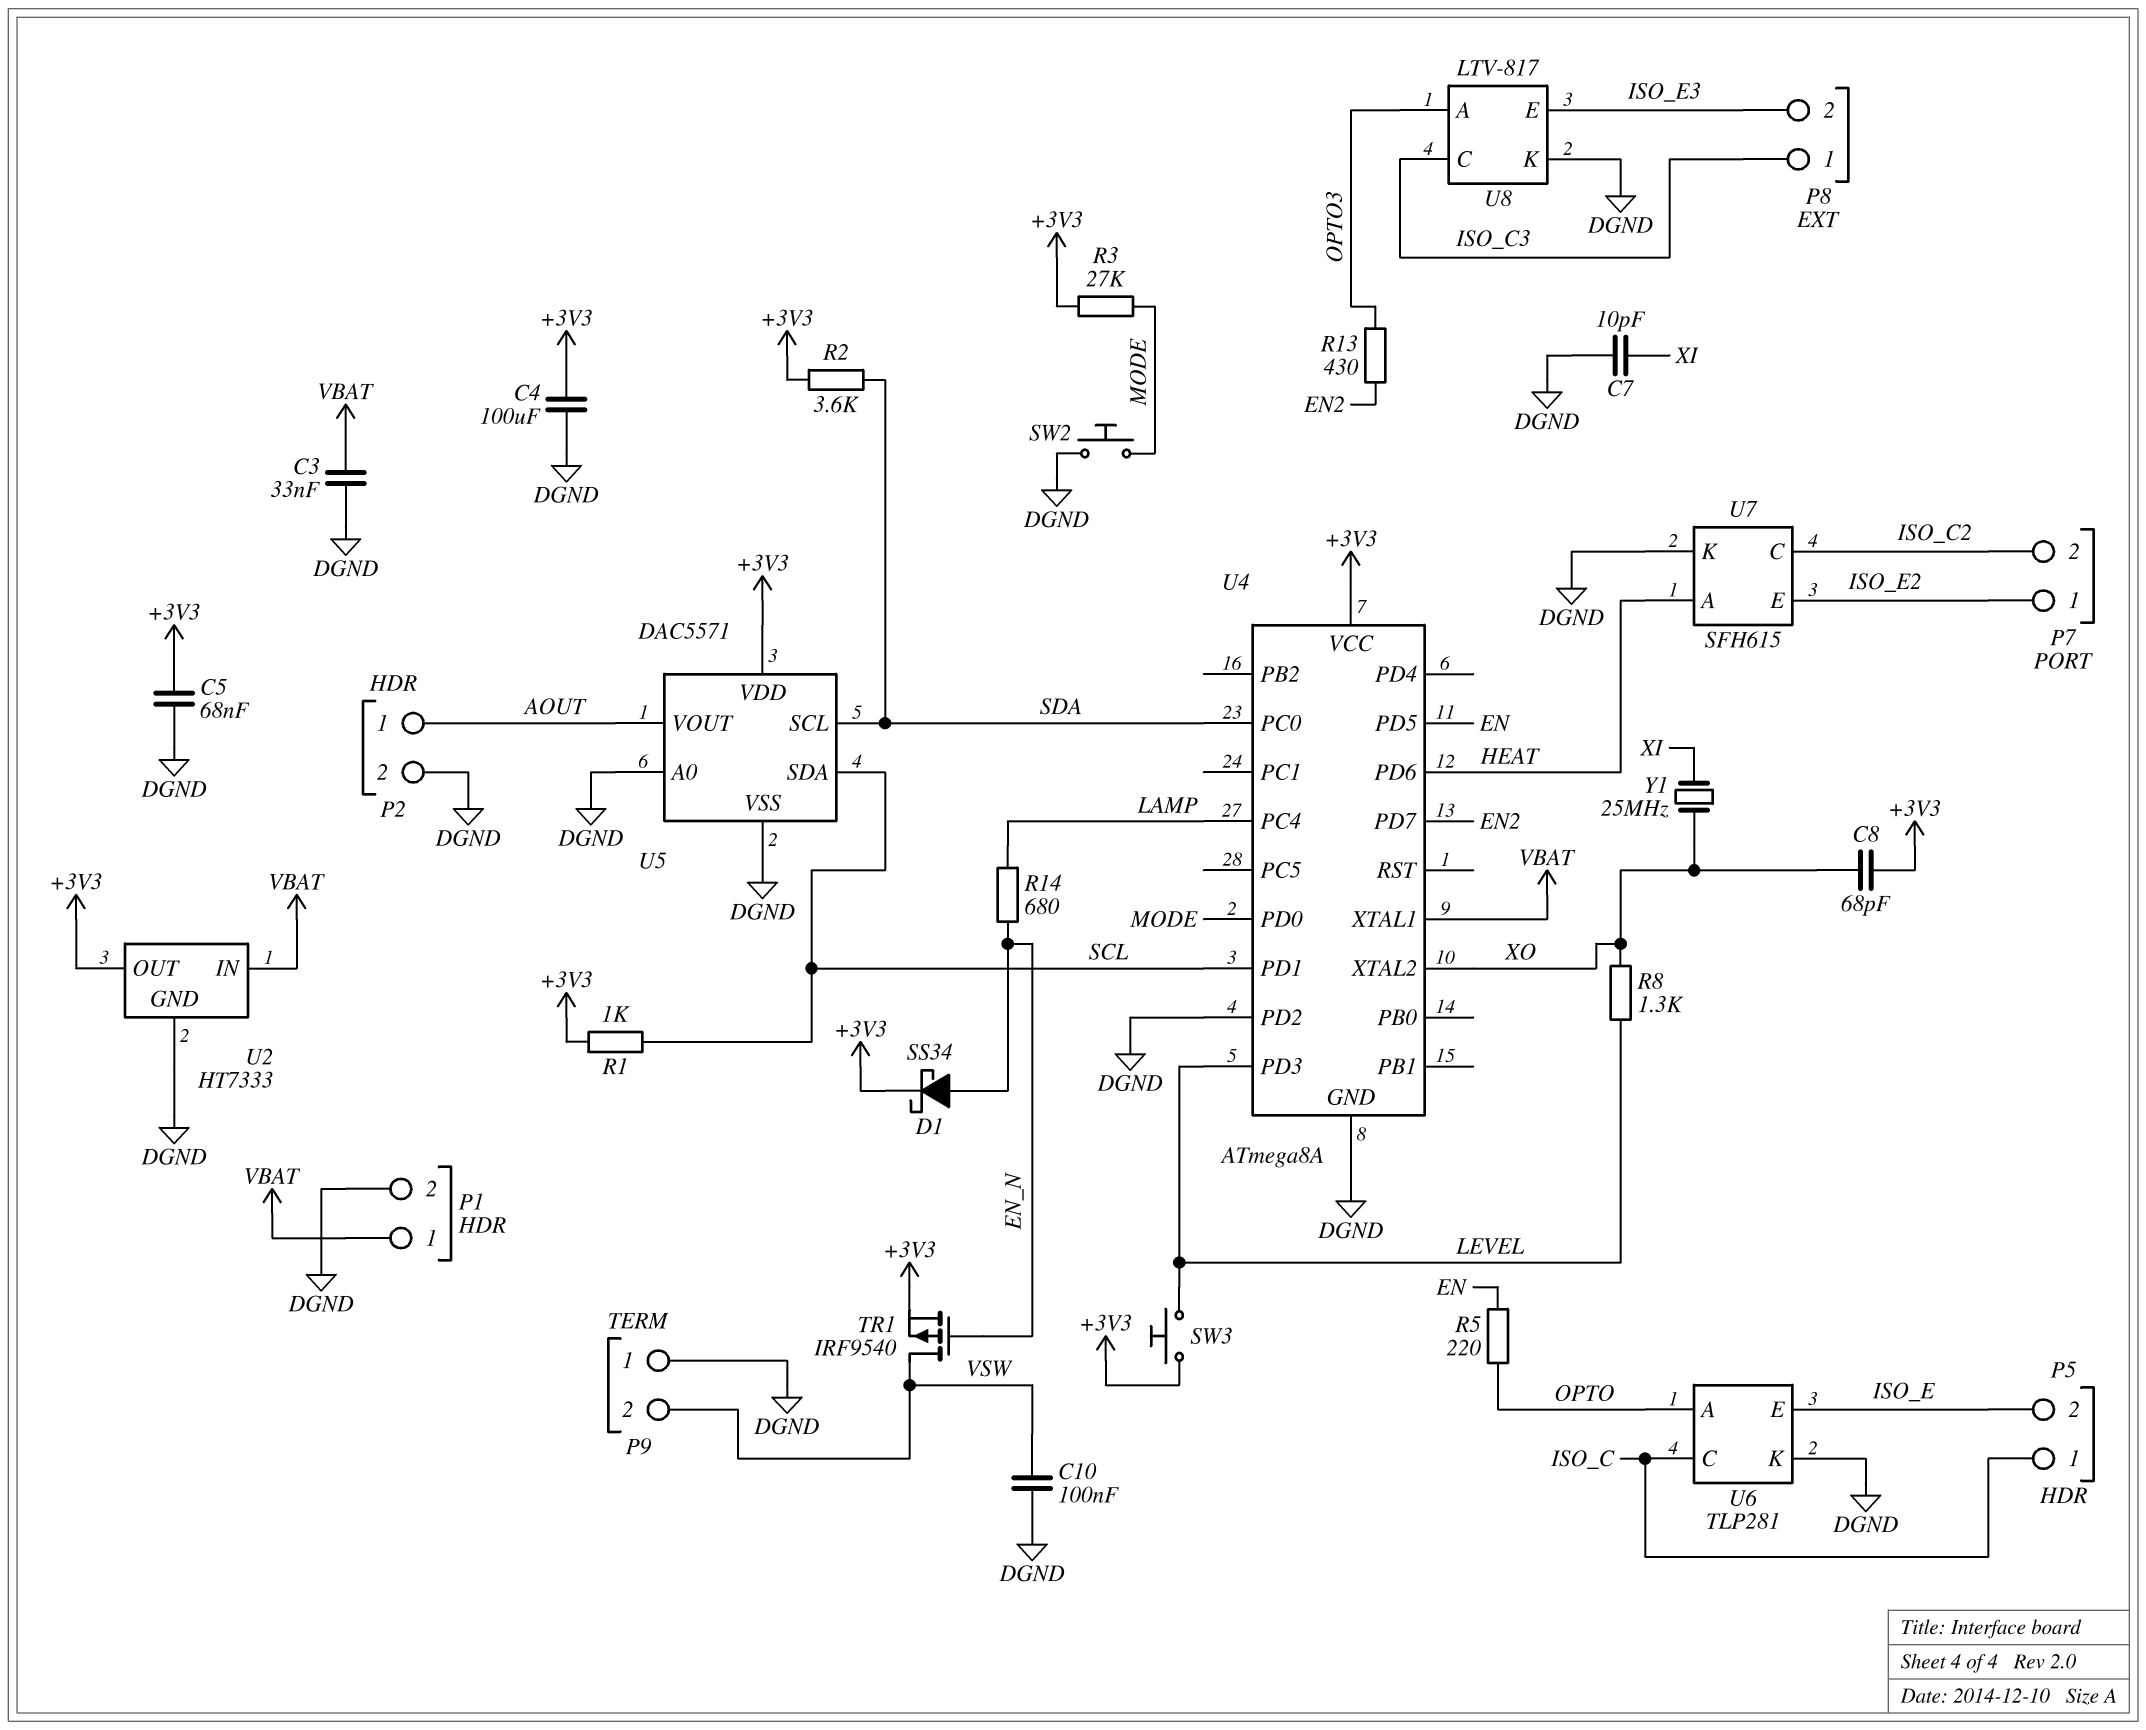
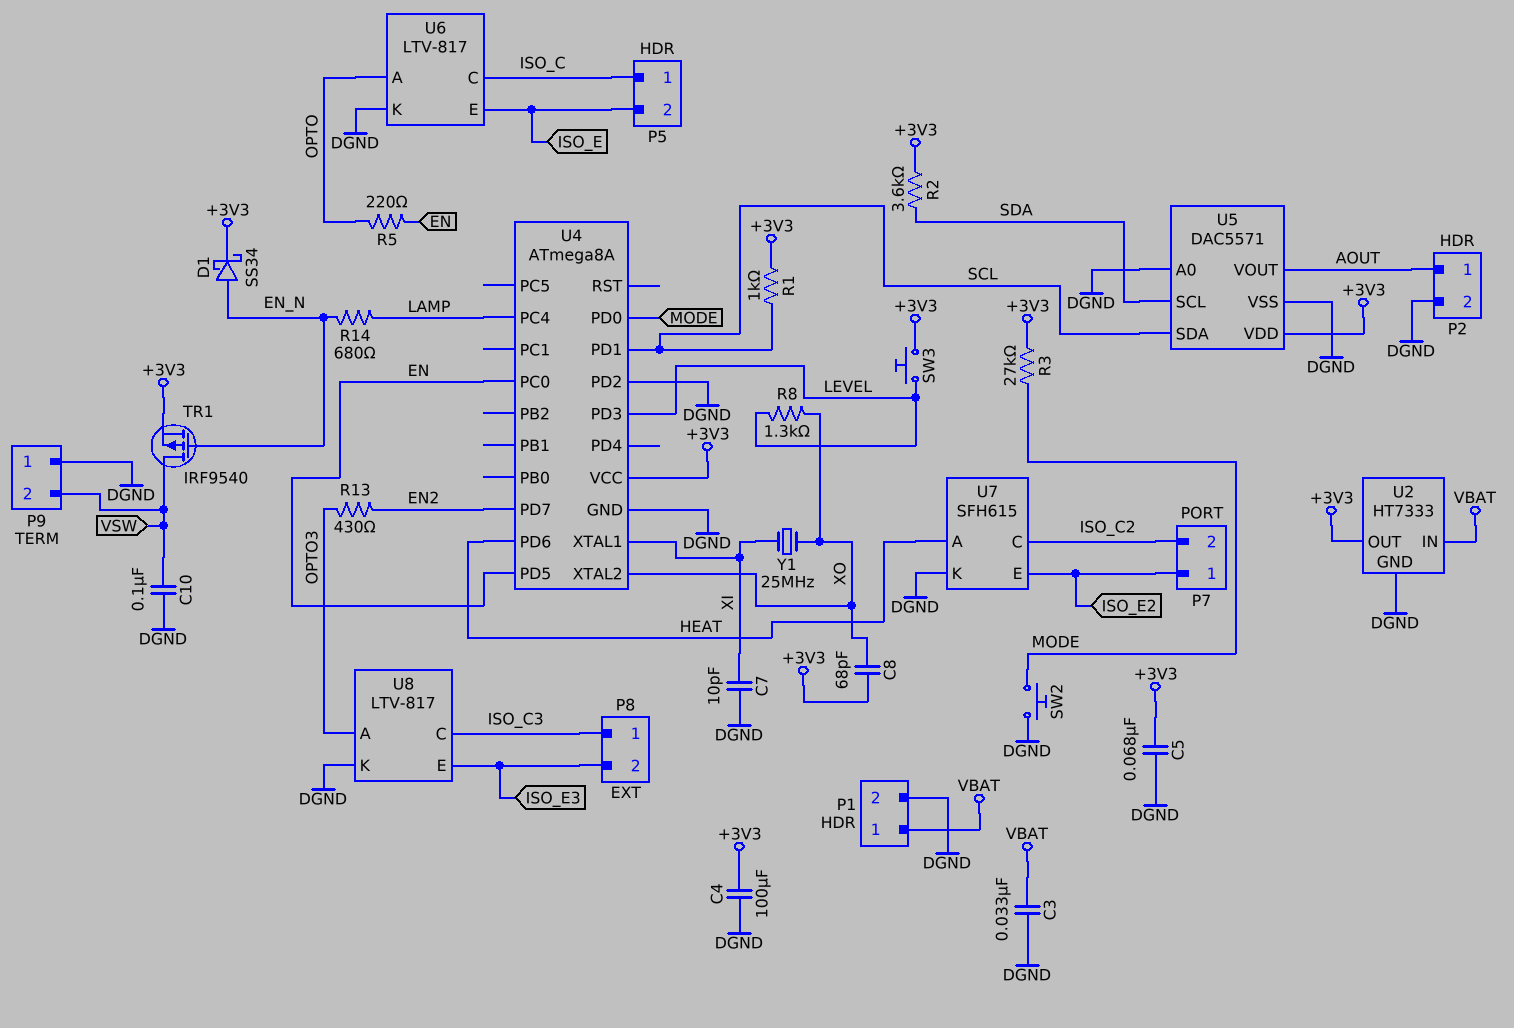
U4 pin PC0: SDA -> EN
U4 pin XTAL1: VBAT -> XI
U6: TLP281 -> LTV-817

